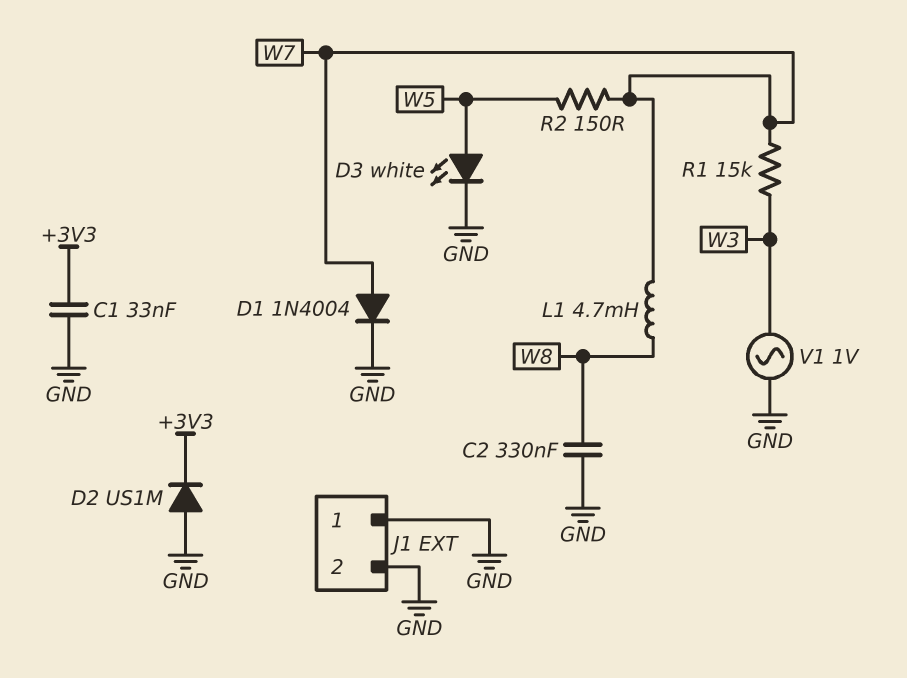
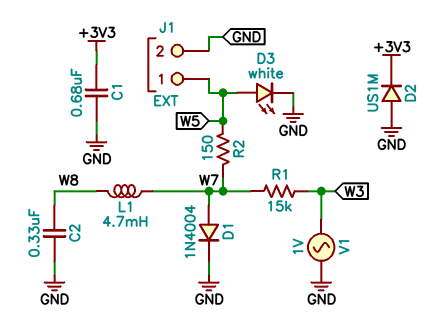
C1: 33nF (+3V3, GND) -> 680nF (+3V3, GND)
J1 pin 1: GND -> W5

